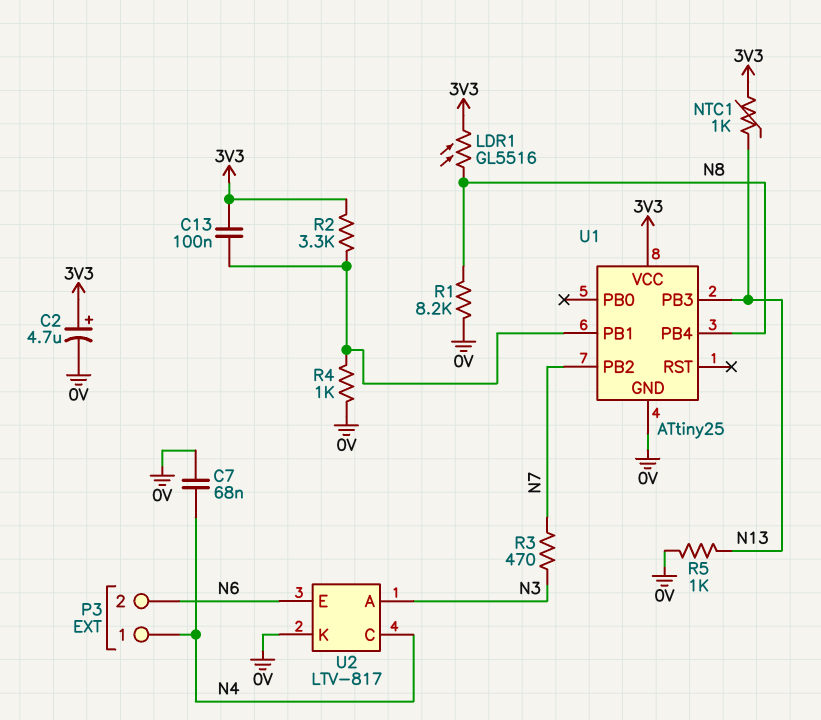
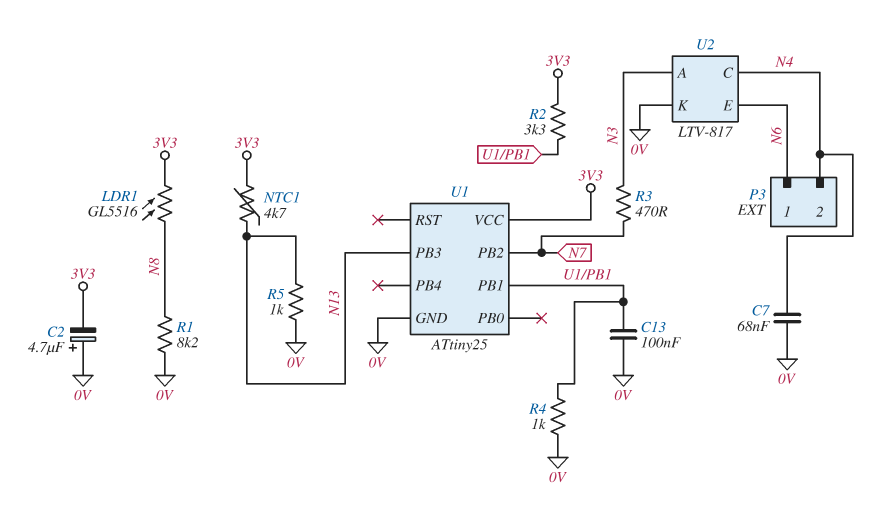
C2: 4.7uF (plus 3V3, minus 0V) -> 4.7uF (plus 0V, minus 3V3)
C13: 100nF (3V3, U1/PB1) -> 100nF (0V, U1/PB1)
NTC1: 1k (3V3, N13) -> 4.7k (3V3, N13)
P3 pin 1: N4 -> N6
P3 pin 2: N6 -> N4
U1 pin PB4: N8 -> none

